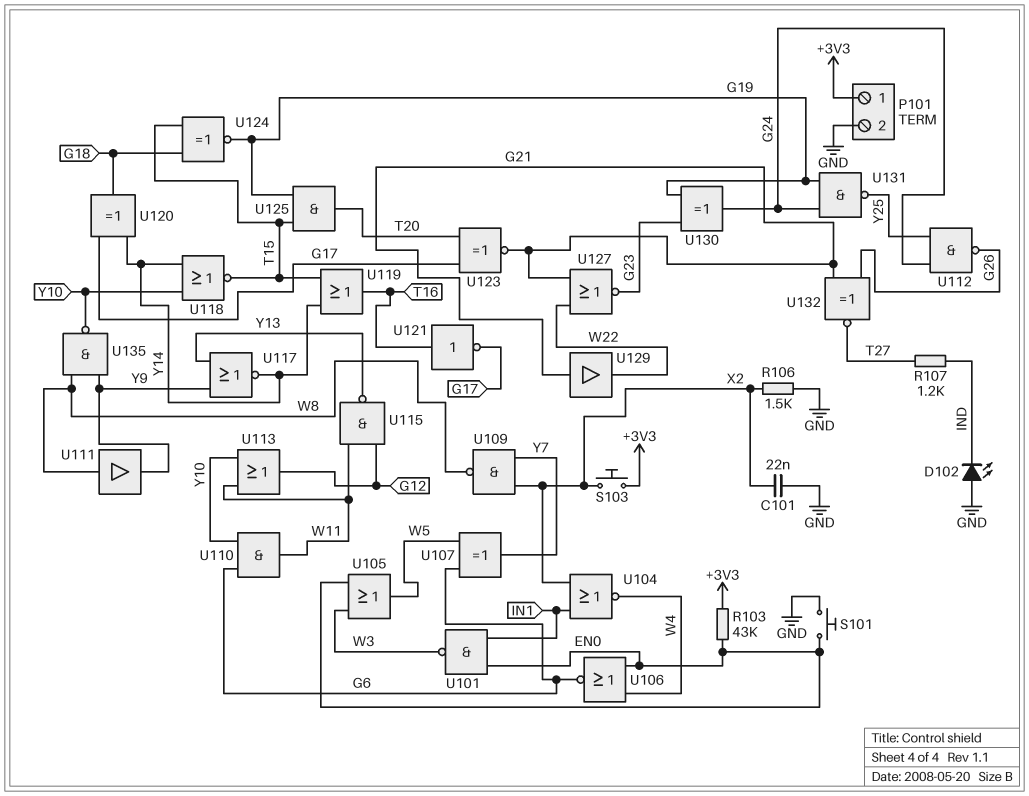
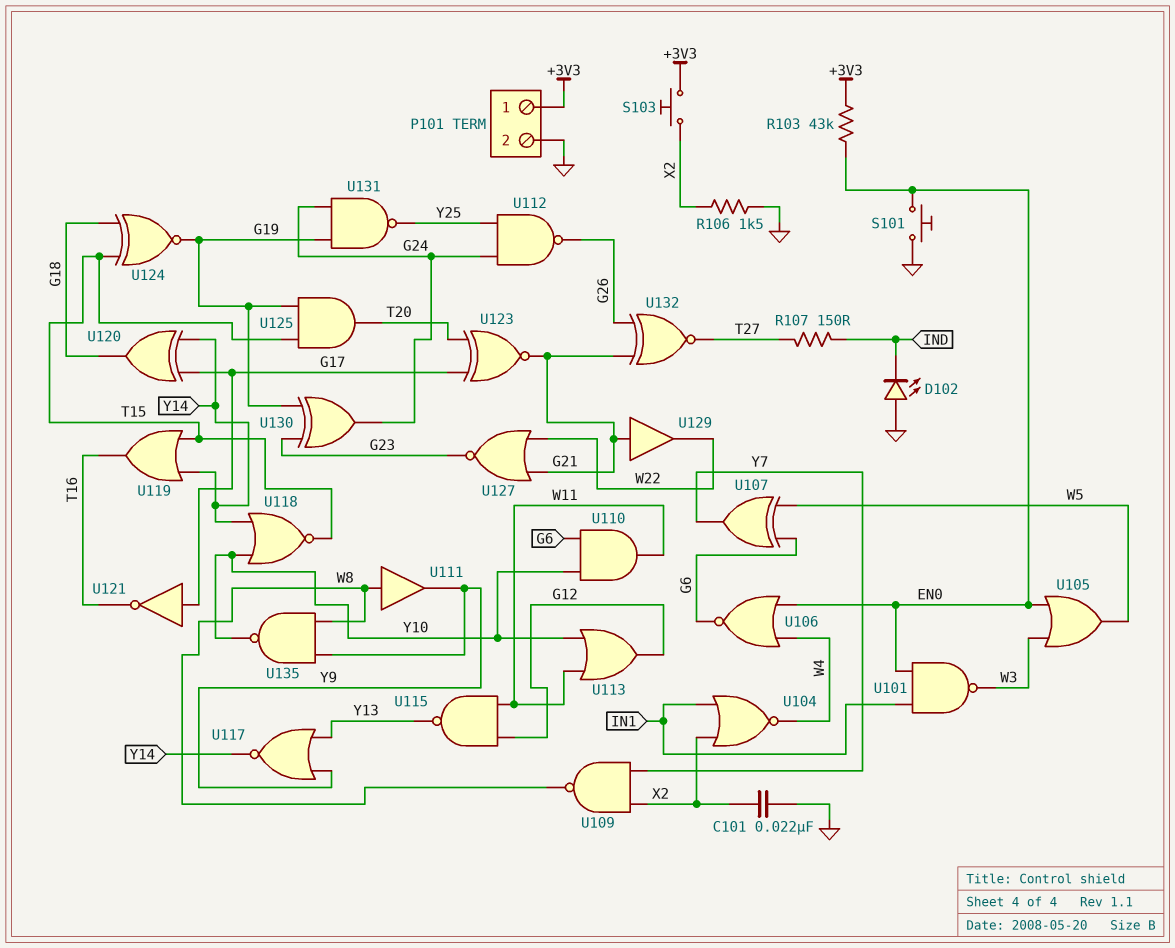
R107: 1.2k (IND, T27) -> 150 (IND, T27)
U121: NOT (in T16, out G17) -> NOT (in G17, out T16)

